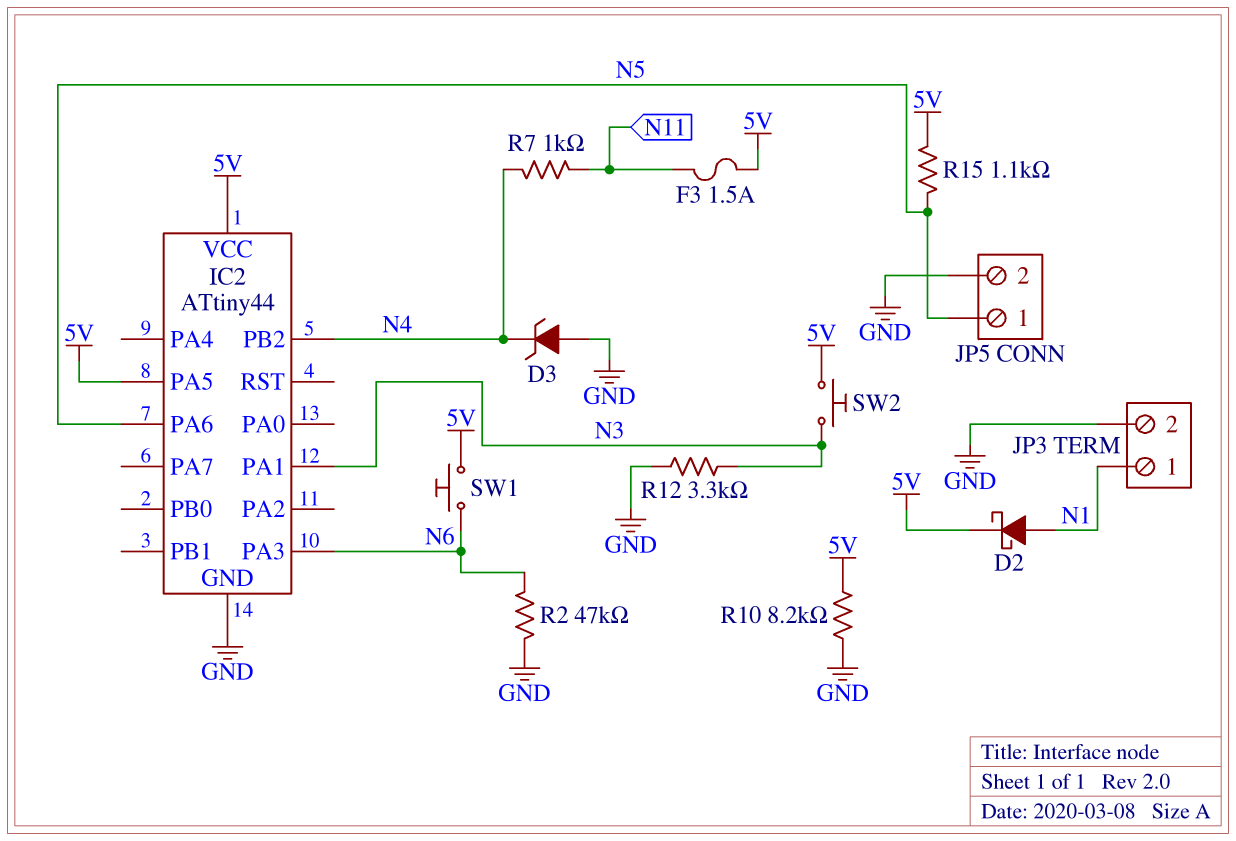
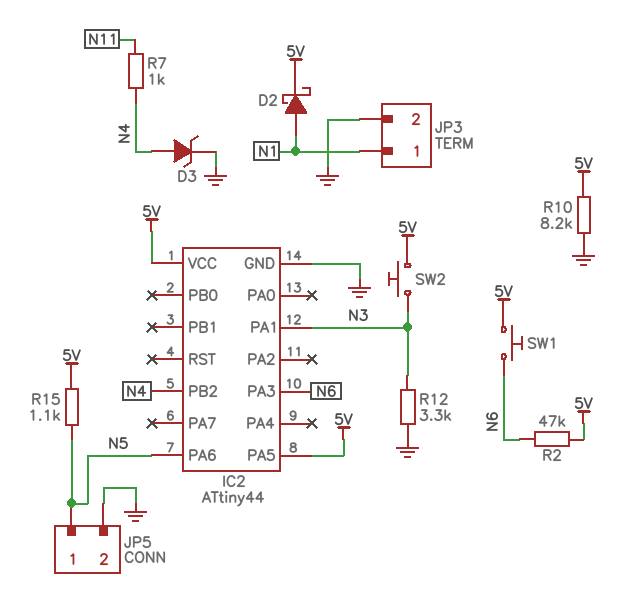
D3: zener (A GND, K N4) -> zener (A N4, K GND)
F3: 1.5A (5V, N11) -> none
R2: 47k (GND, N6) -> 47k (5V, N6)

